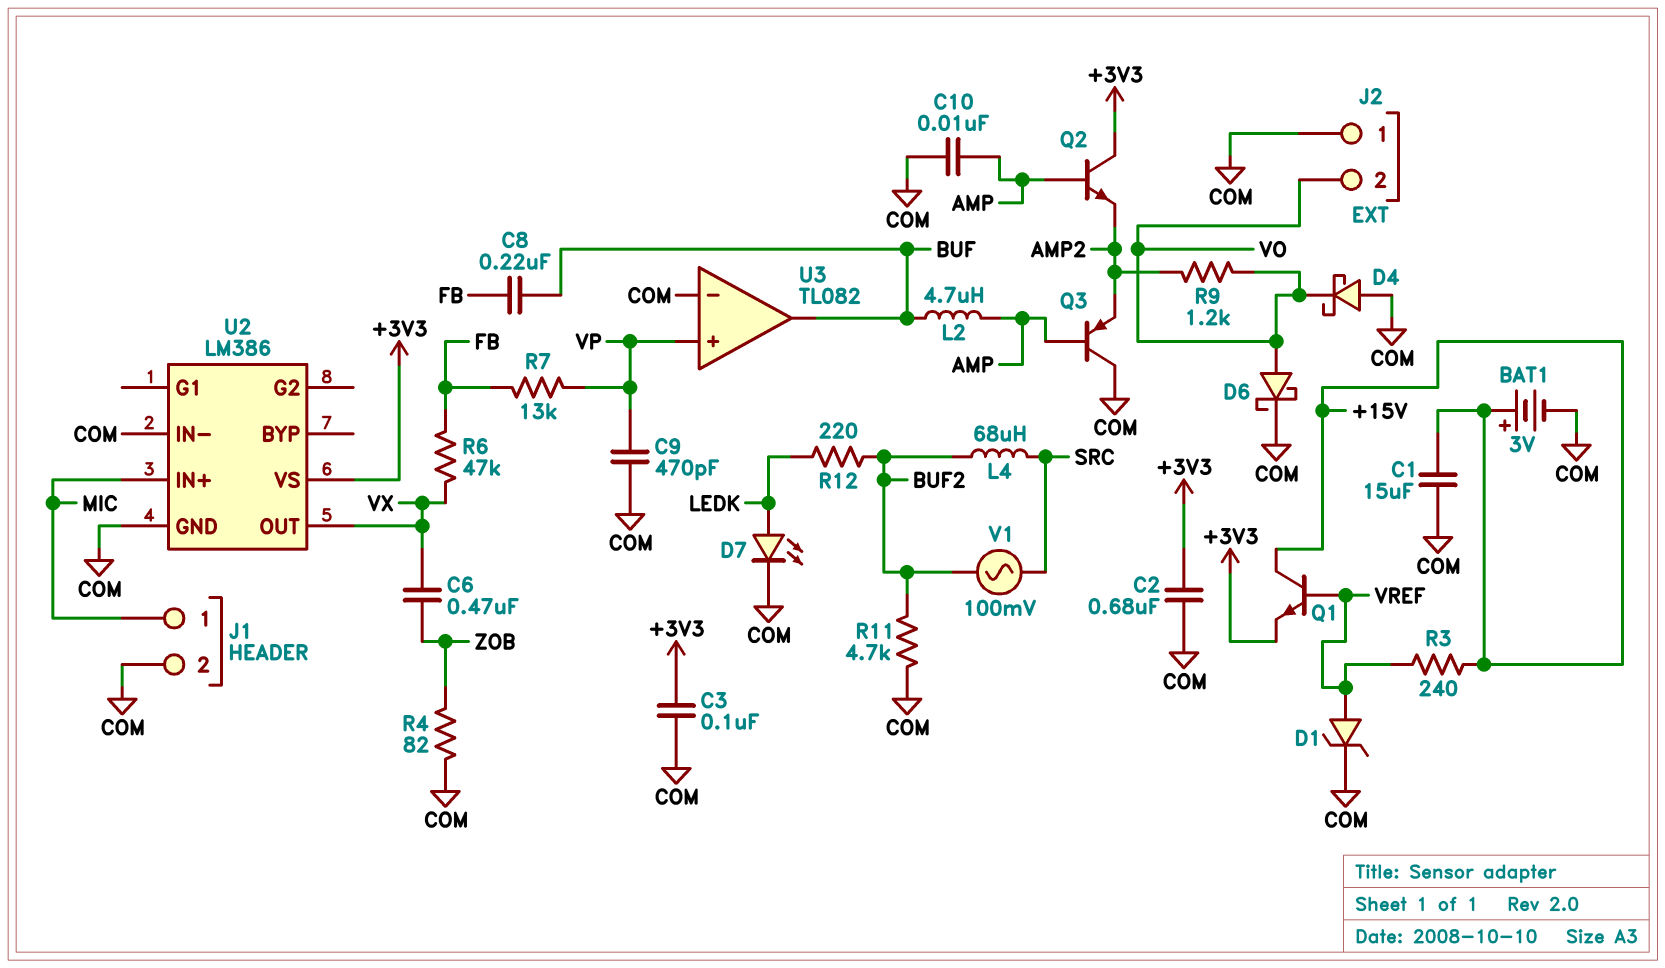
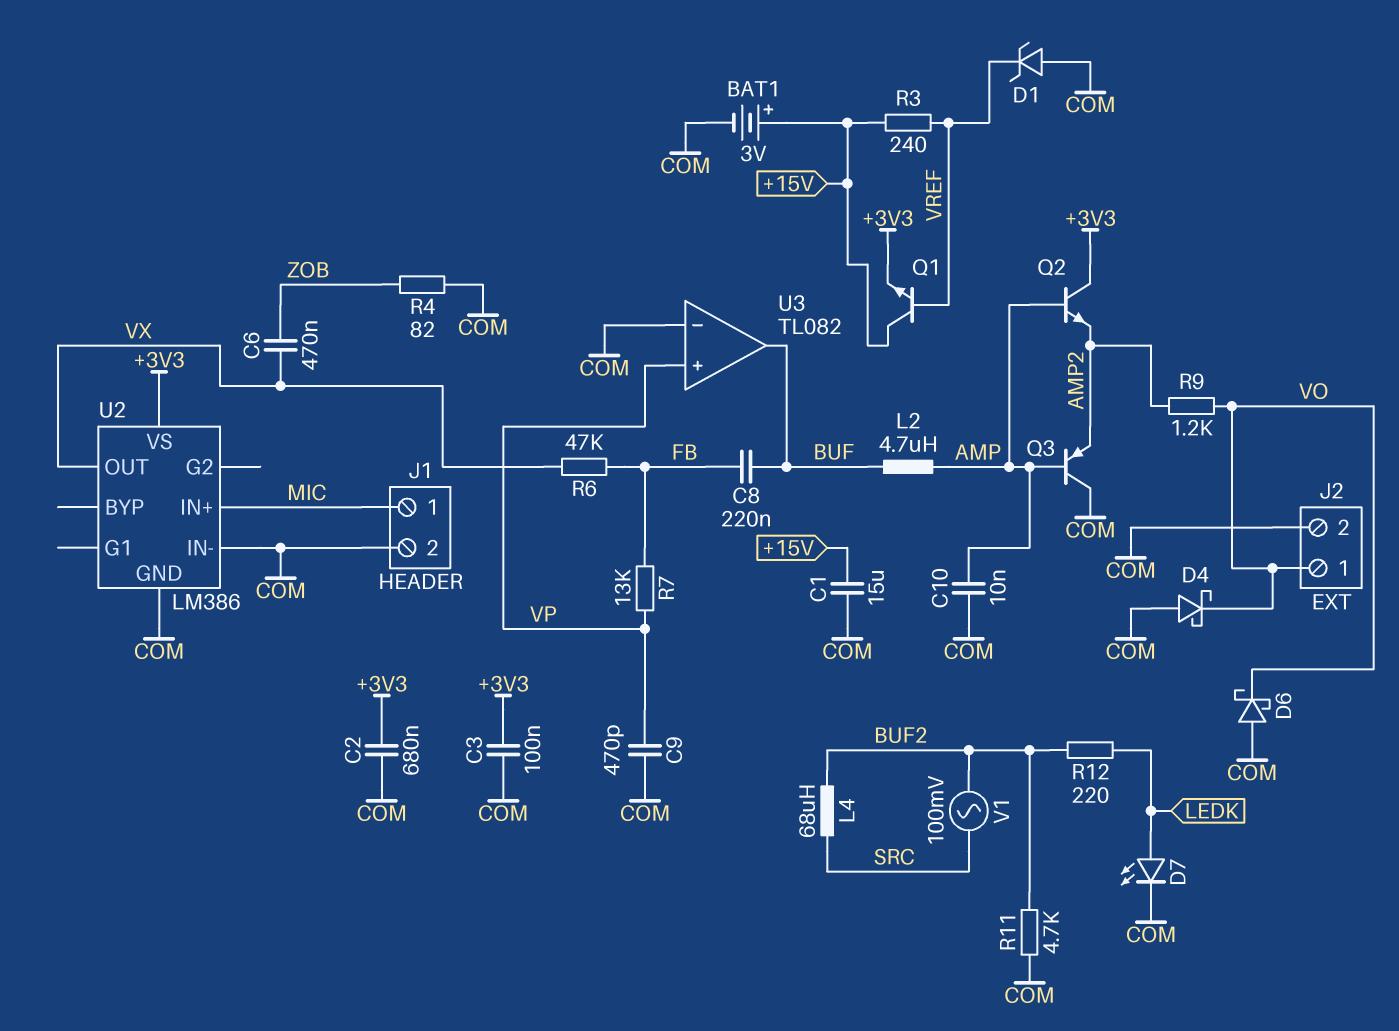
D1: zener (A VREF, K COM) -> zener (A COM, K VREF)
D6: schottky (A VO, K COM) -> schottky (A COM, K VO)
J2 pin 1: COM -> VO
J2 pin 2: VO -> COM

